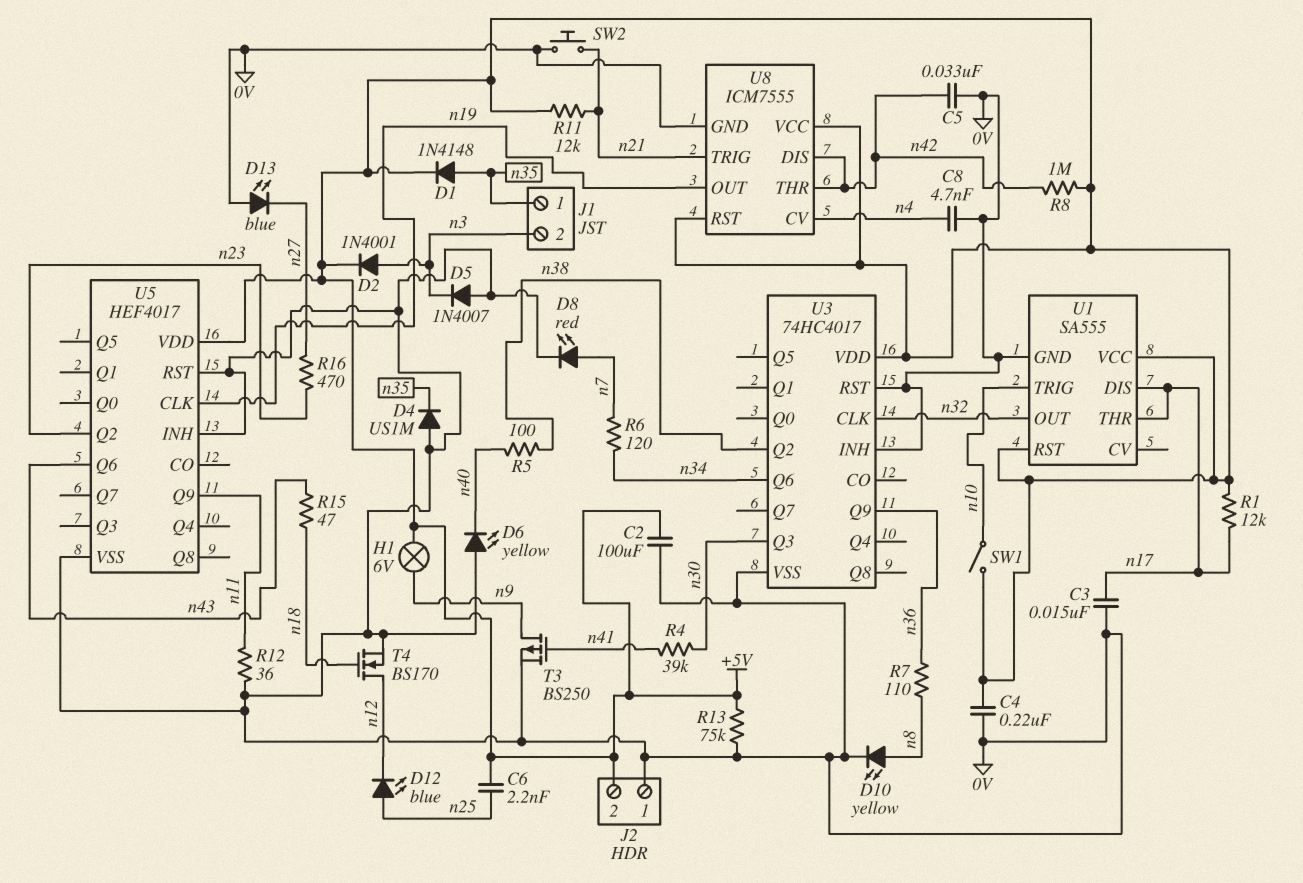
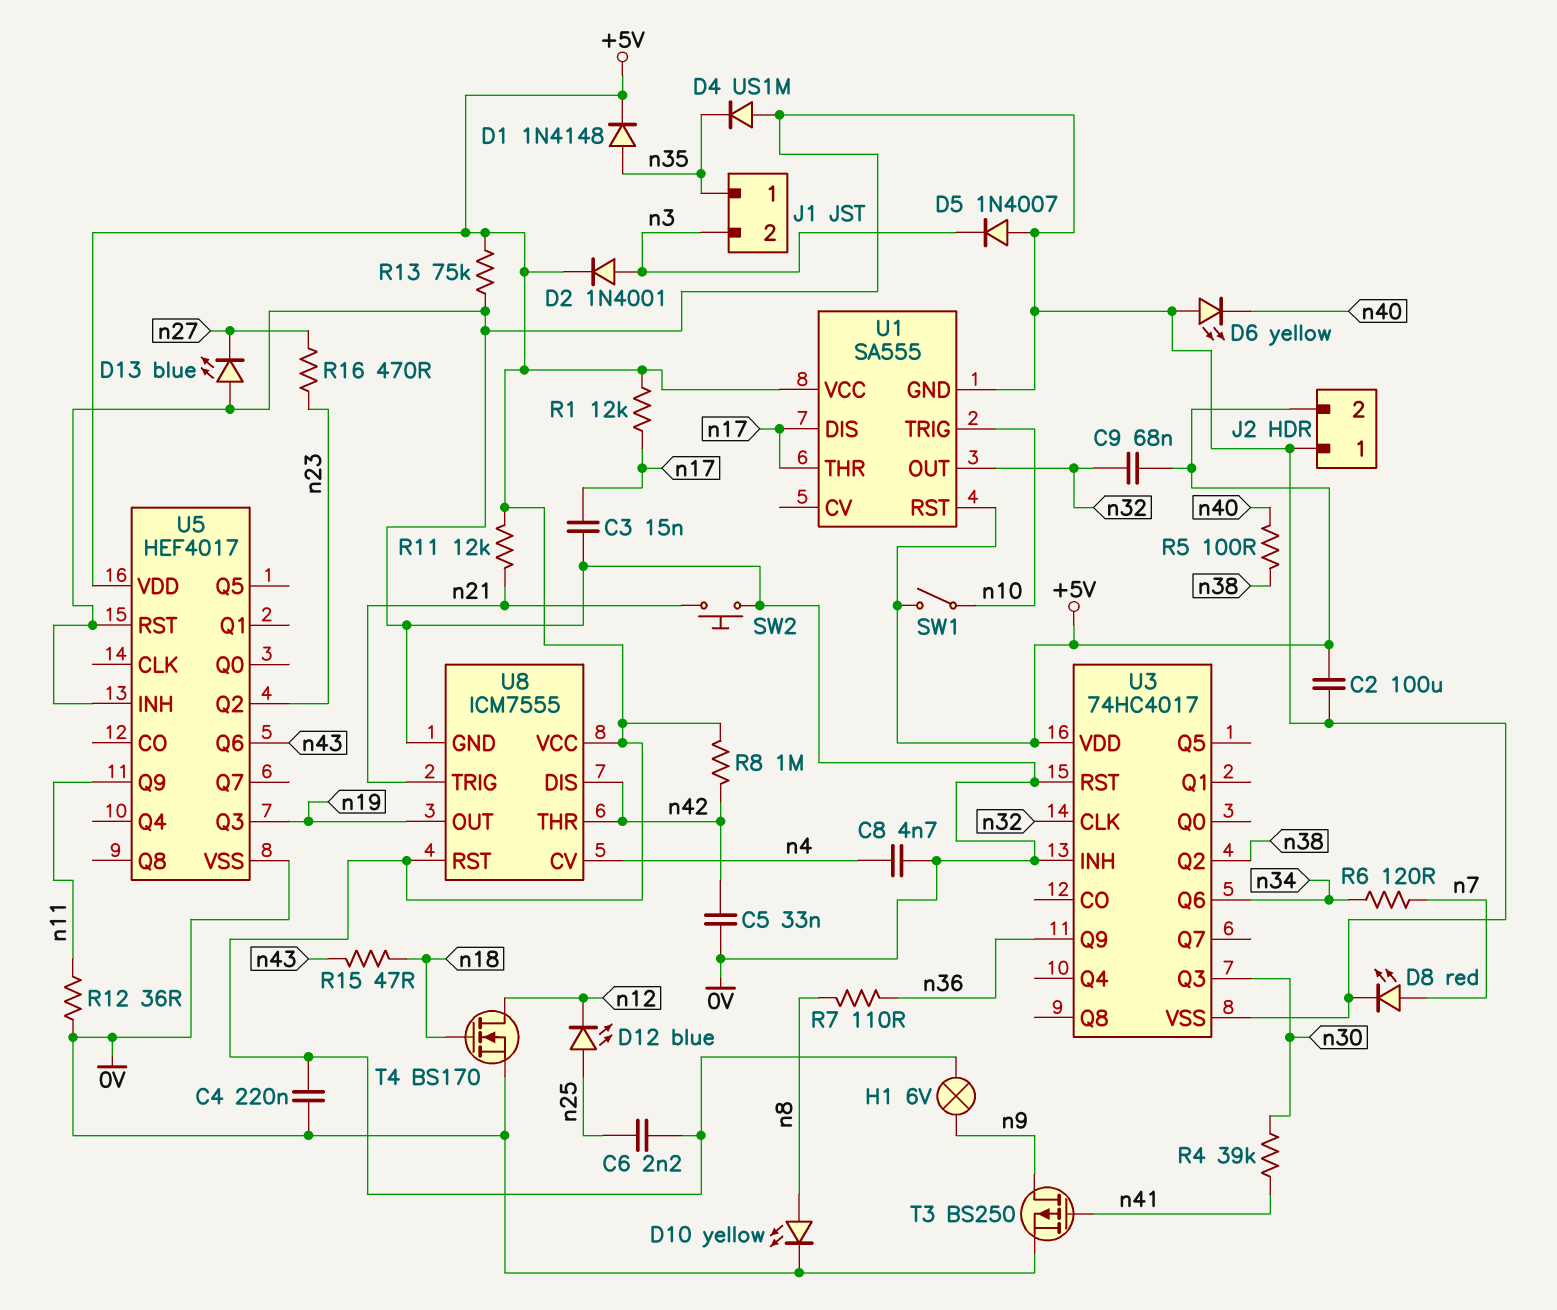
C9: none -> 68nF (+5V, n32)
U5 pin CLK: n19 -> none
U5 pin Q3: none -> n19

